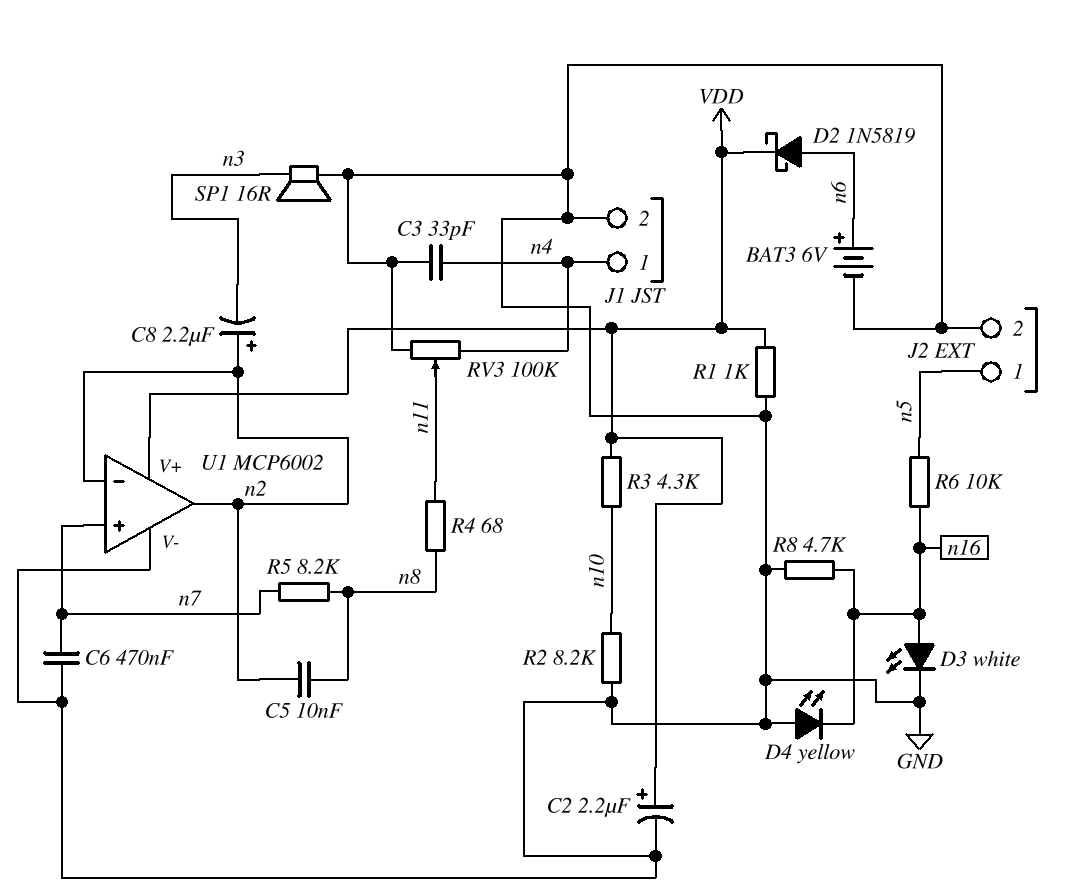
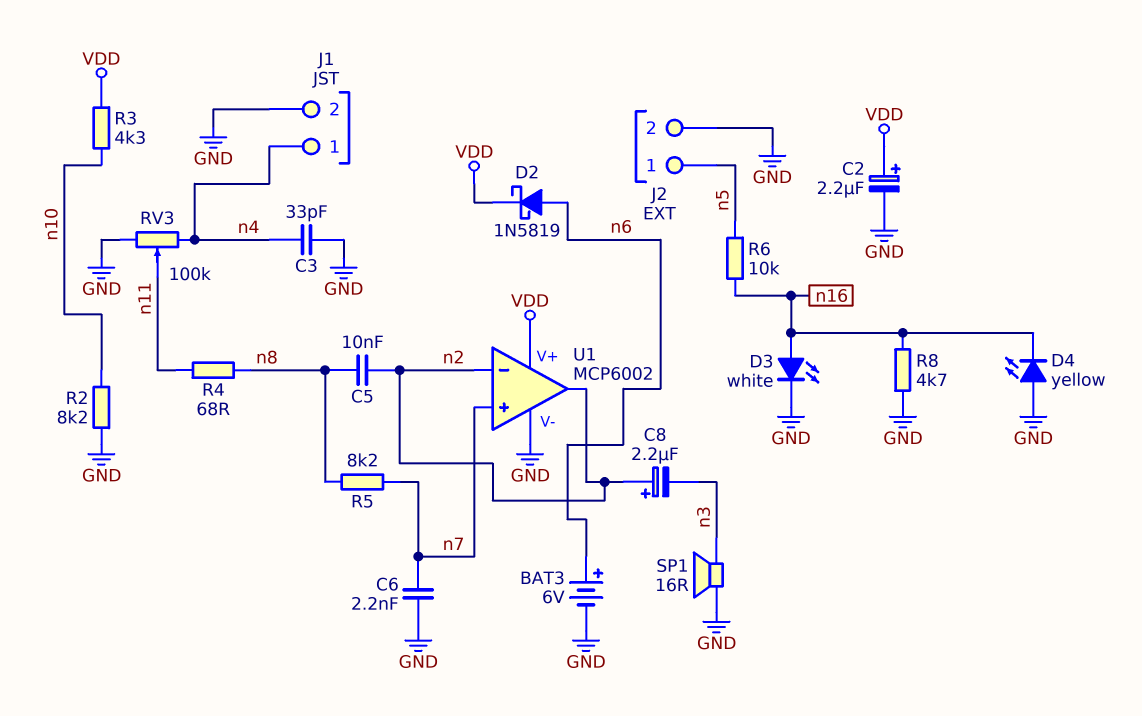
C6: 470nF (GND, n7) -> 2.2nF (GND, n7)
R1: 1k (GND, VDD) -> none

